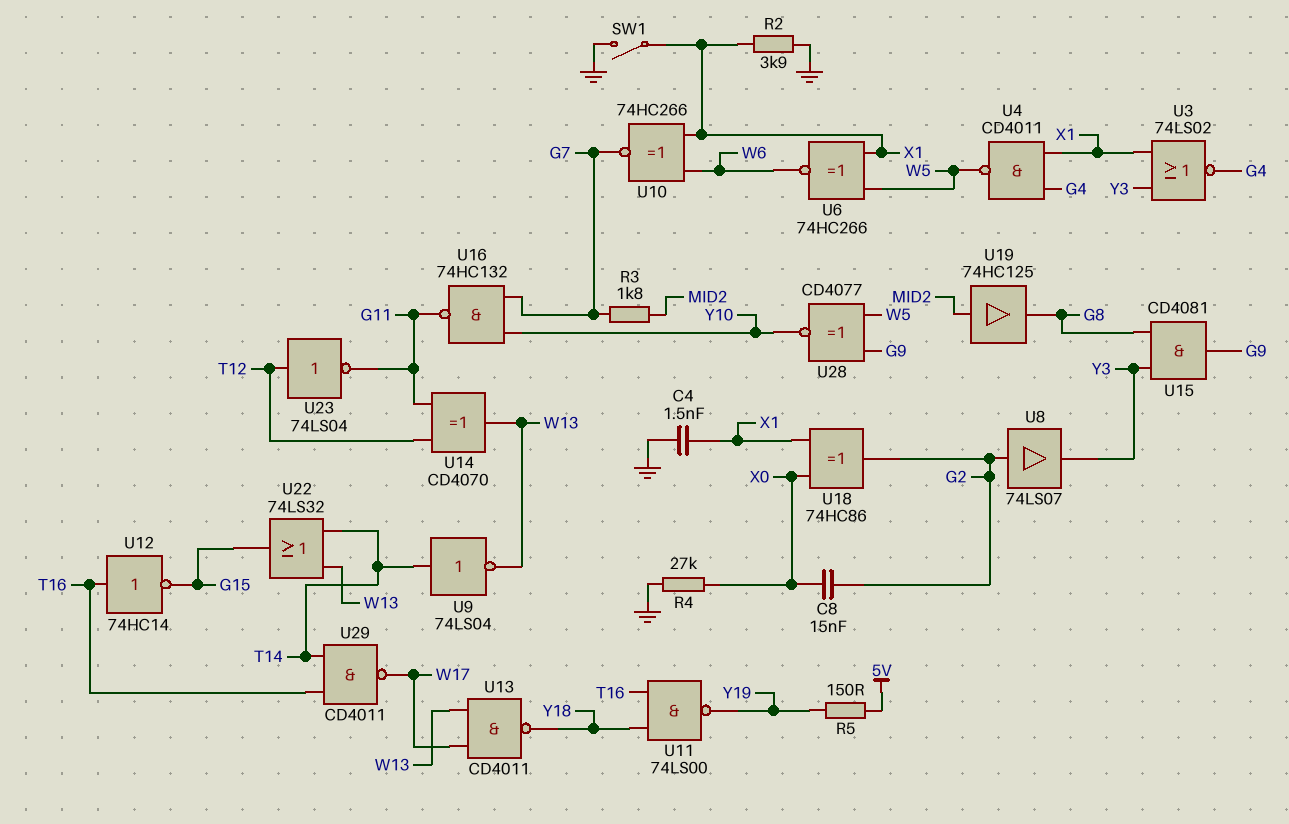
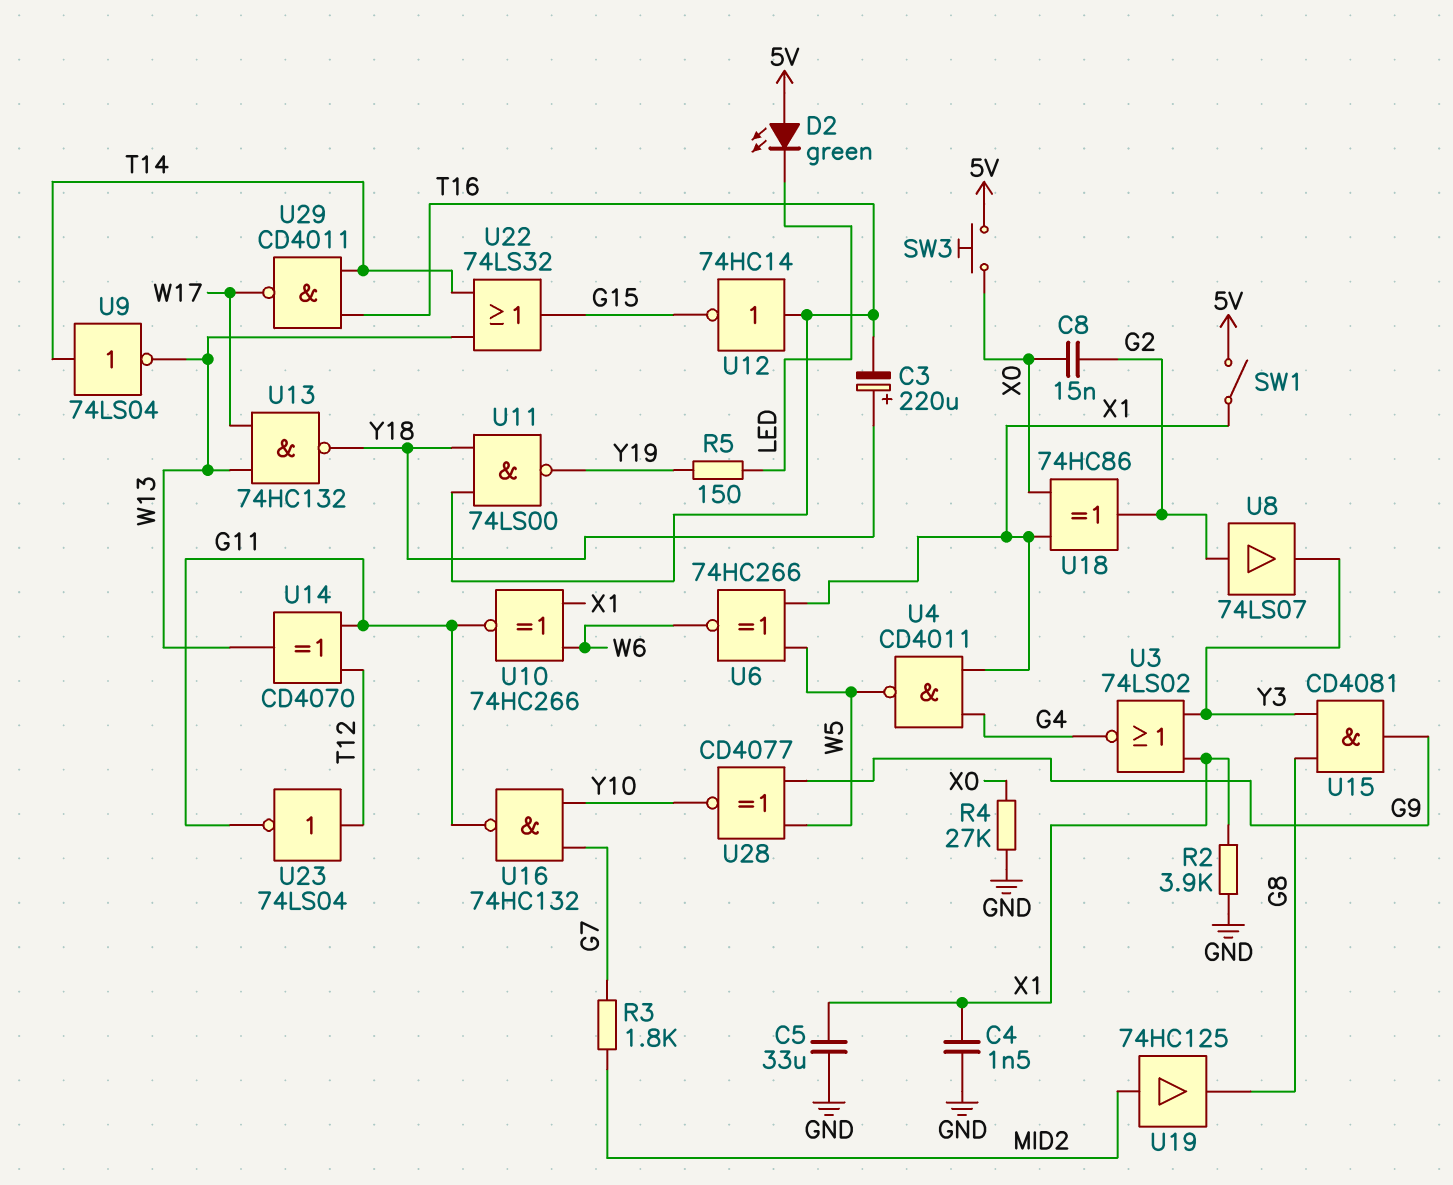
C3: none -> 220uF (plus Y18, minus T16)
C5: none -> 33uF (GND, X1)
D2: none -> LED green (A 5V, K LED)
R5: 150 (5V, Y19) -> 150 (LED, Y19)
SW1: switch (GND, X1) -> switch (5V, X1)
SW3: none -> button (5V, X0)
U10: XNOR 74HC266 (in W6, in X1, out G7) -> XNOR 74HC266 (in W6, in X1, out G11)
U13: NAND CD4011 (in W13, in W17, out Y18) -> NAND 74HC132 (in W13, in W17, out Y18)

